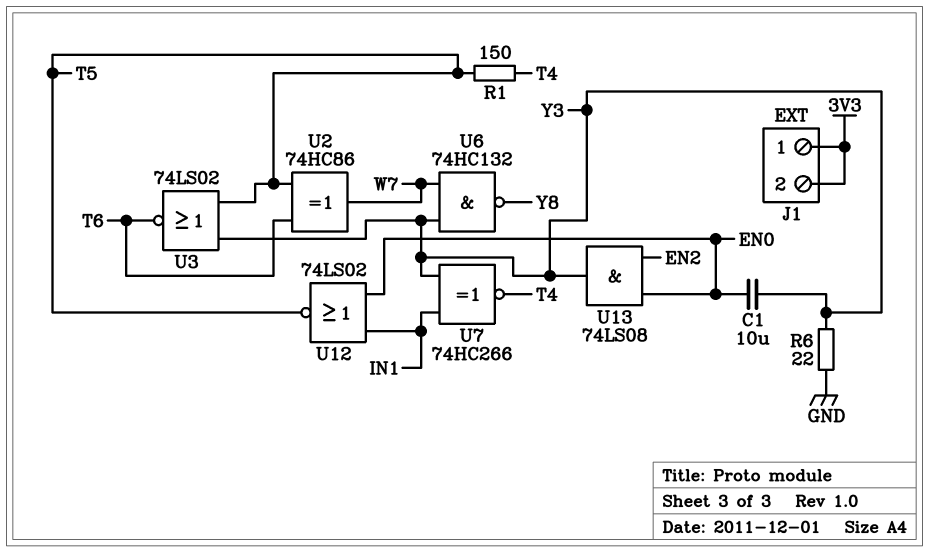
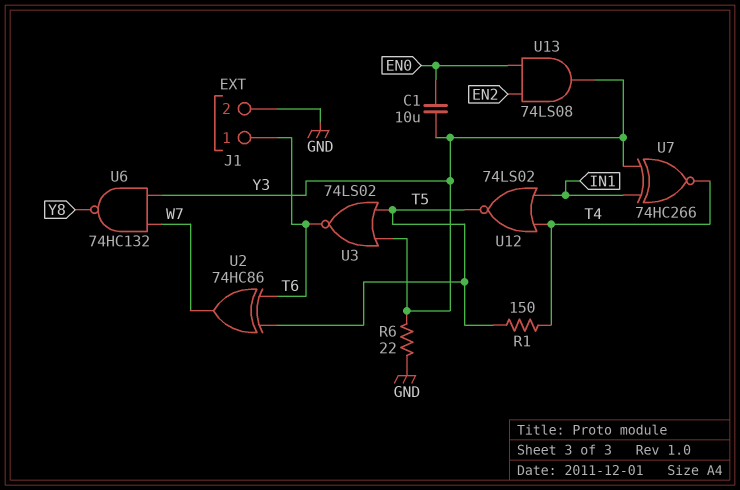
J1 pin 1: 3V3 -> T6
J1 pin 2: 3V3 -> GND
U12: NOR 74LS02 (in EN0, in IN1, out T5) -> NOR 74LS02 (in IN1, in T4, out T5)

